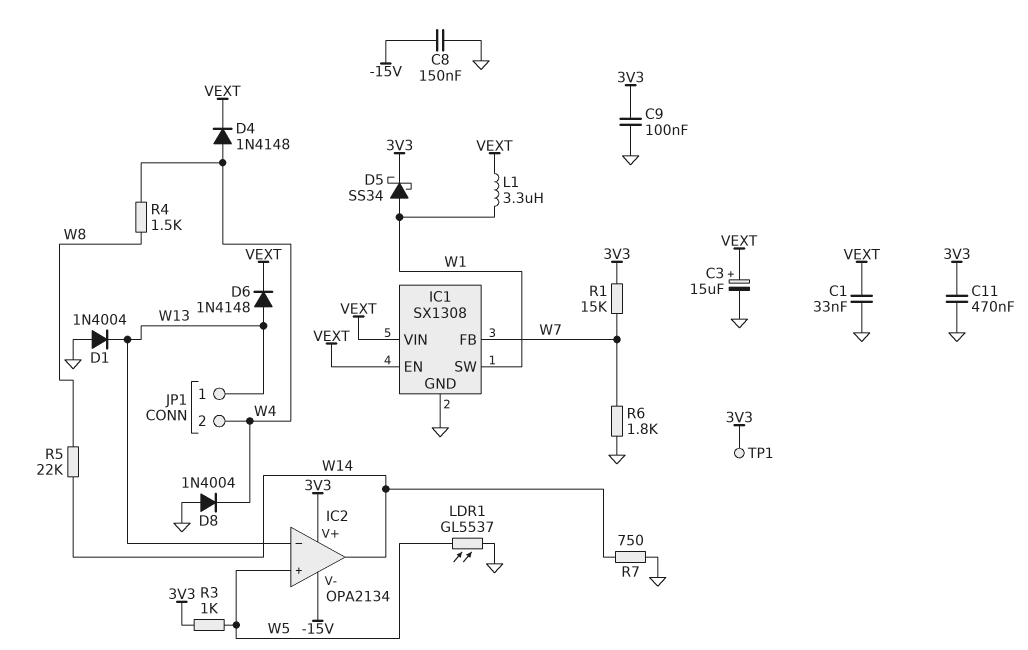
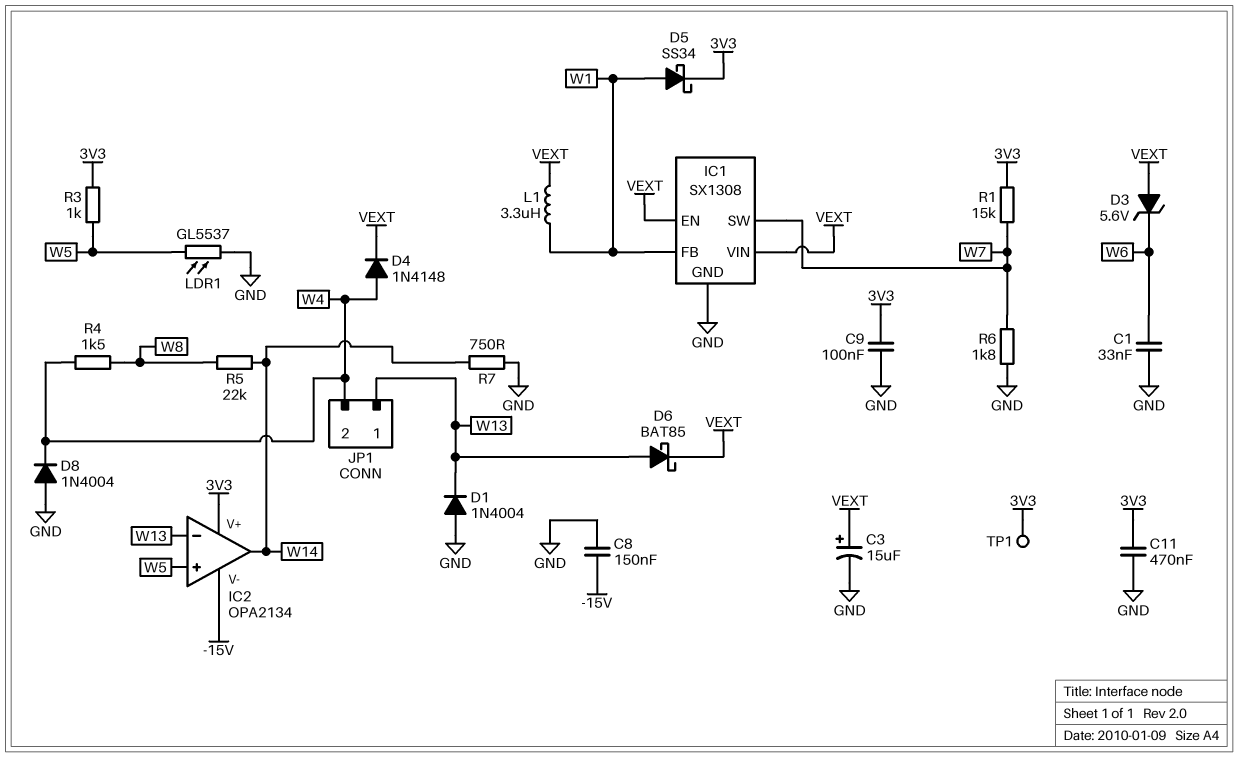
C1: 33nF (GND, VEXT) -> 33nF (GND, W6)
D3: none -> zener 5.6V (A VEXT, K W6)
D6: diode 1N4148 (A W13, K VEXT) -> schottky BAT85 (A W13, K VEXT)
IC1 pin FB: W7 -> W1
IC1 pin SW: W1 -> W7

